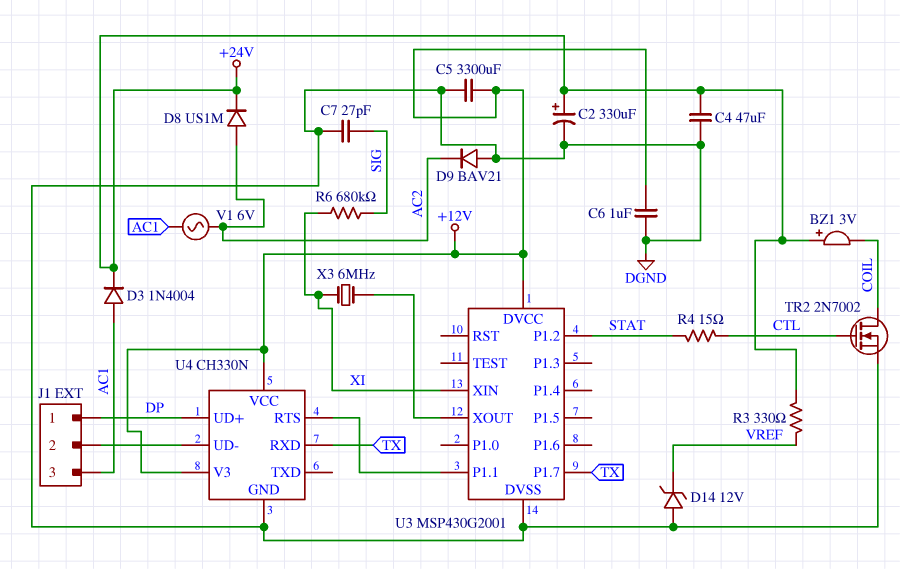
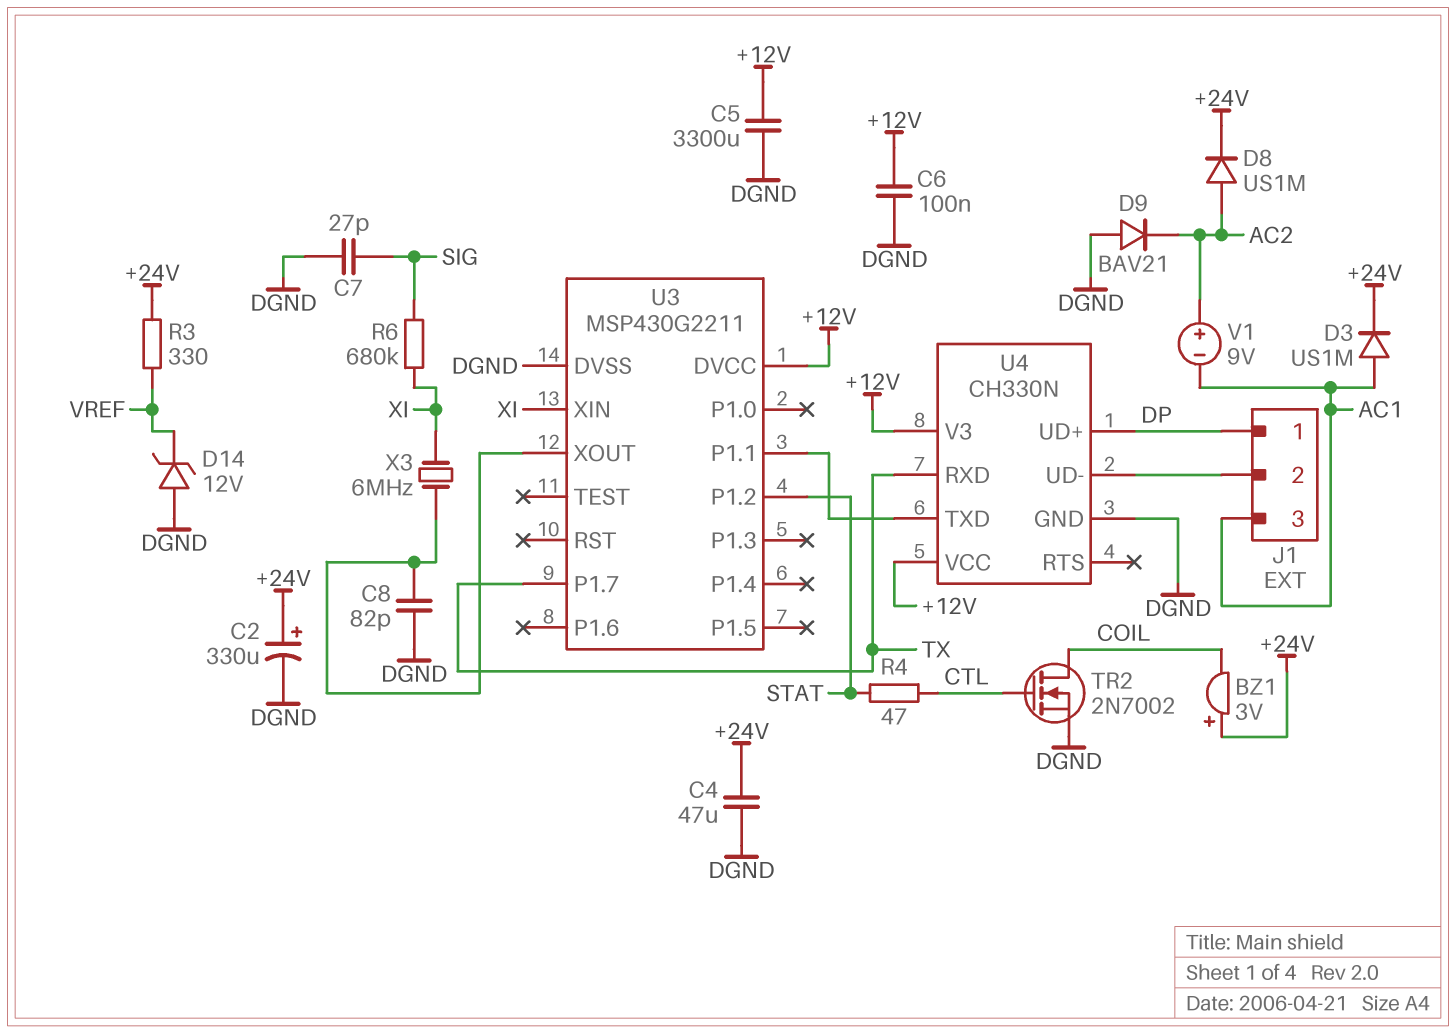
C6: 1uF (+12V, DGND) -> 100nF (+12V, DGND)
C8: none -> 82pF (DGND, U3/XOUT)
D3: diode 1N4004 (A AC1, K +24V) -> diode US1M (A AC1, K +24V)
R4: 15 (CTL, STAT) -> 47 (CTL, STAT)
U3: MSP430G2001 -> MSP430G2211
U4 pin RTS: U3/P1.1 -> none
U4 pin TXD: none -> U3/P1.1
V1: AC 6V (AC1, AC2) -> 9V (plus AC2, minus AC1)

